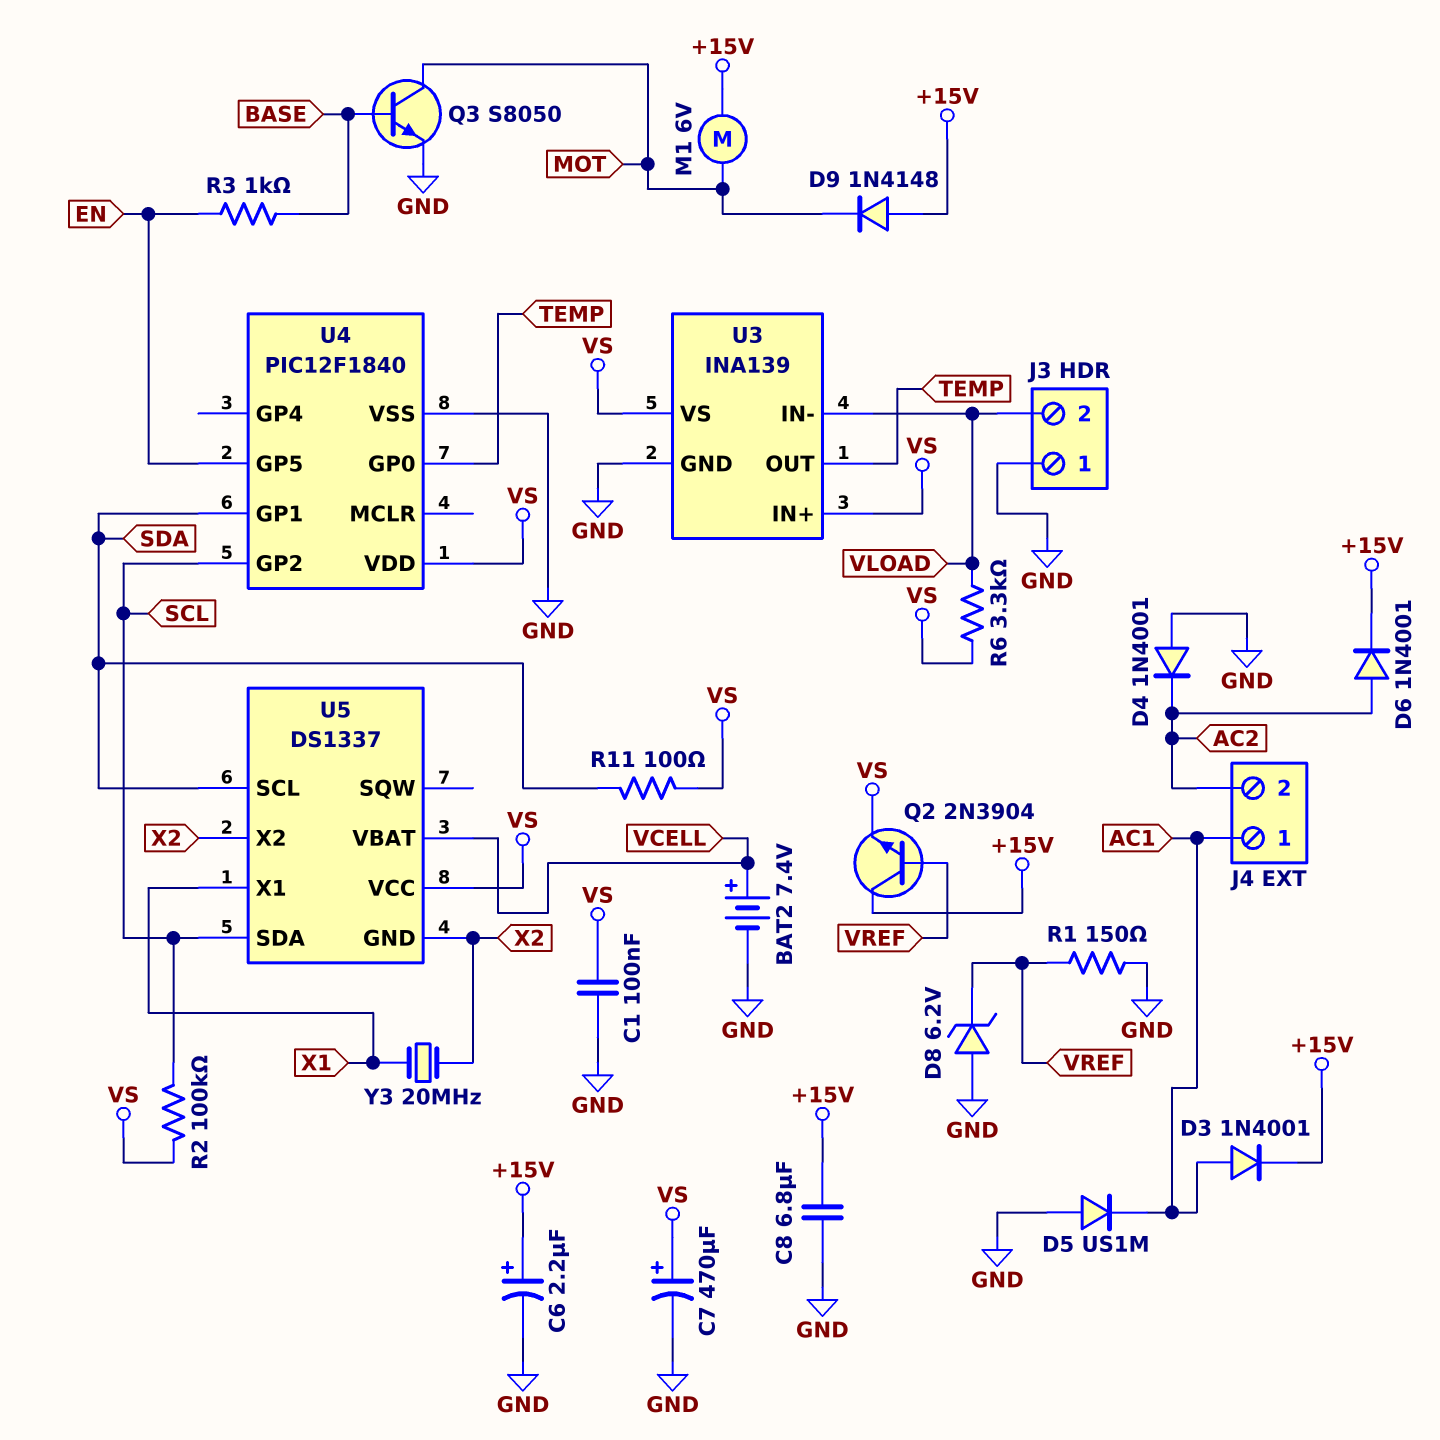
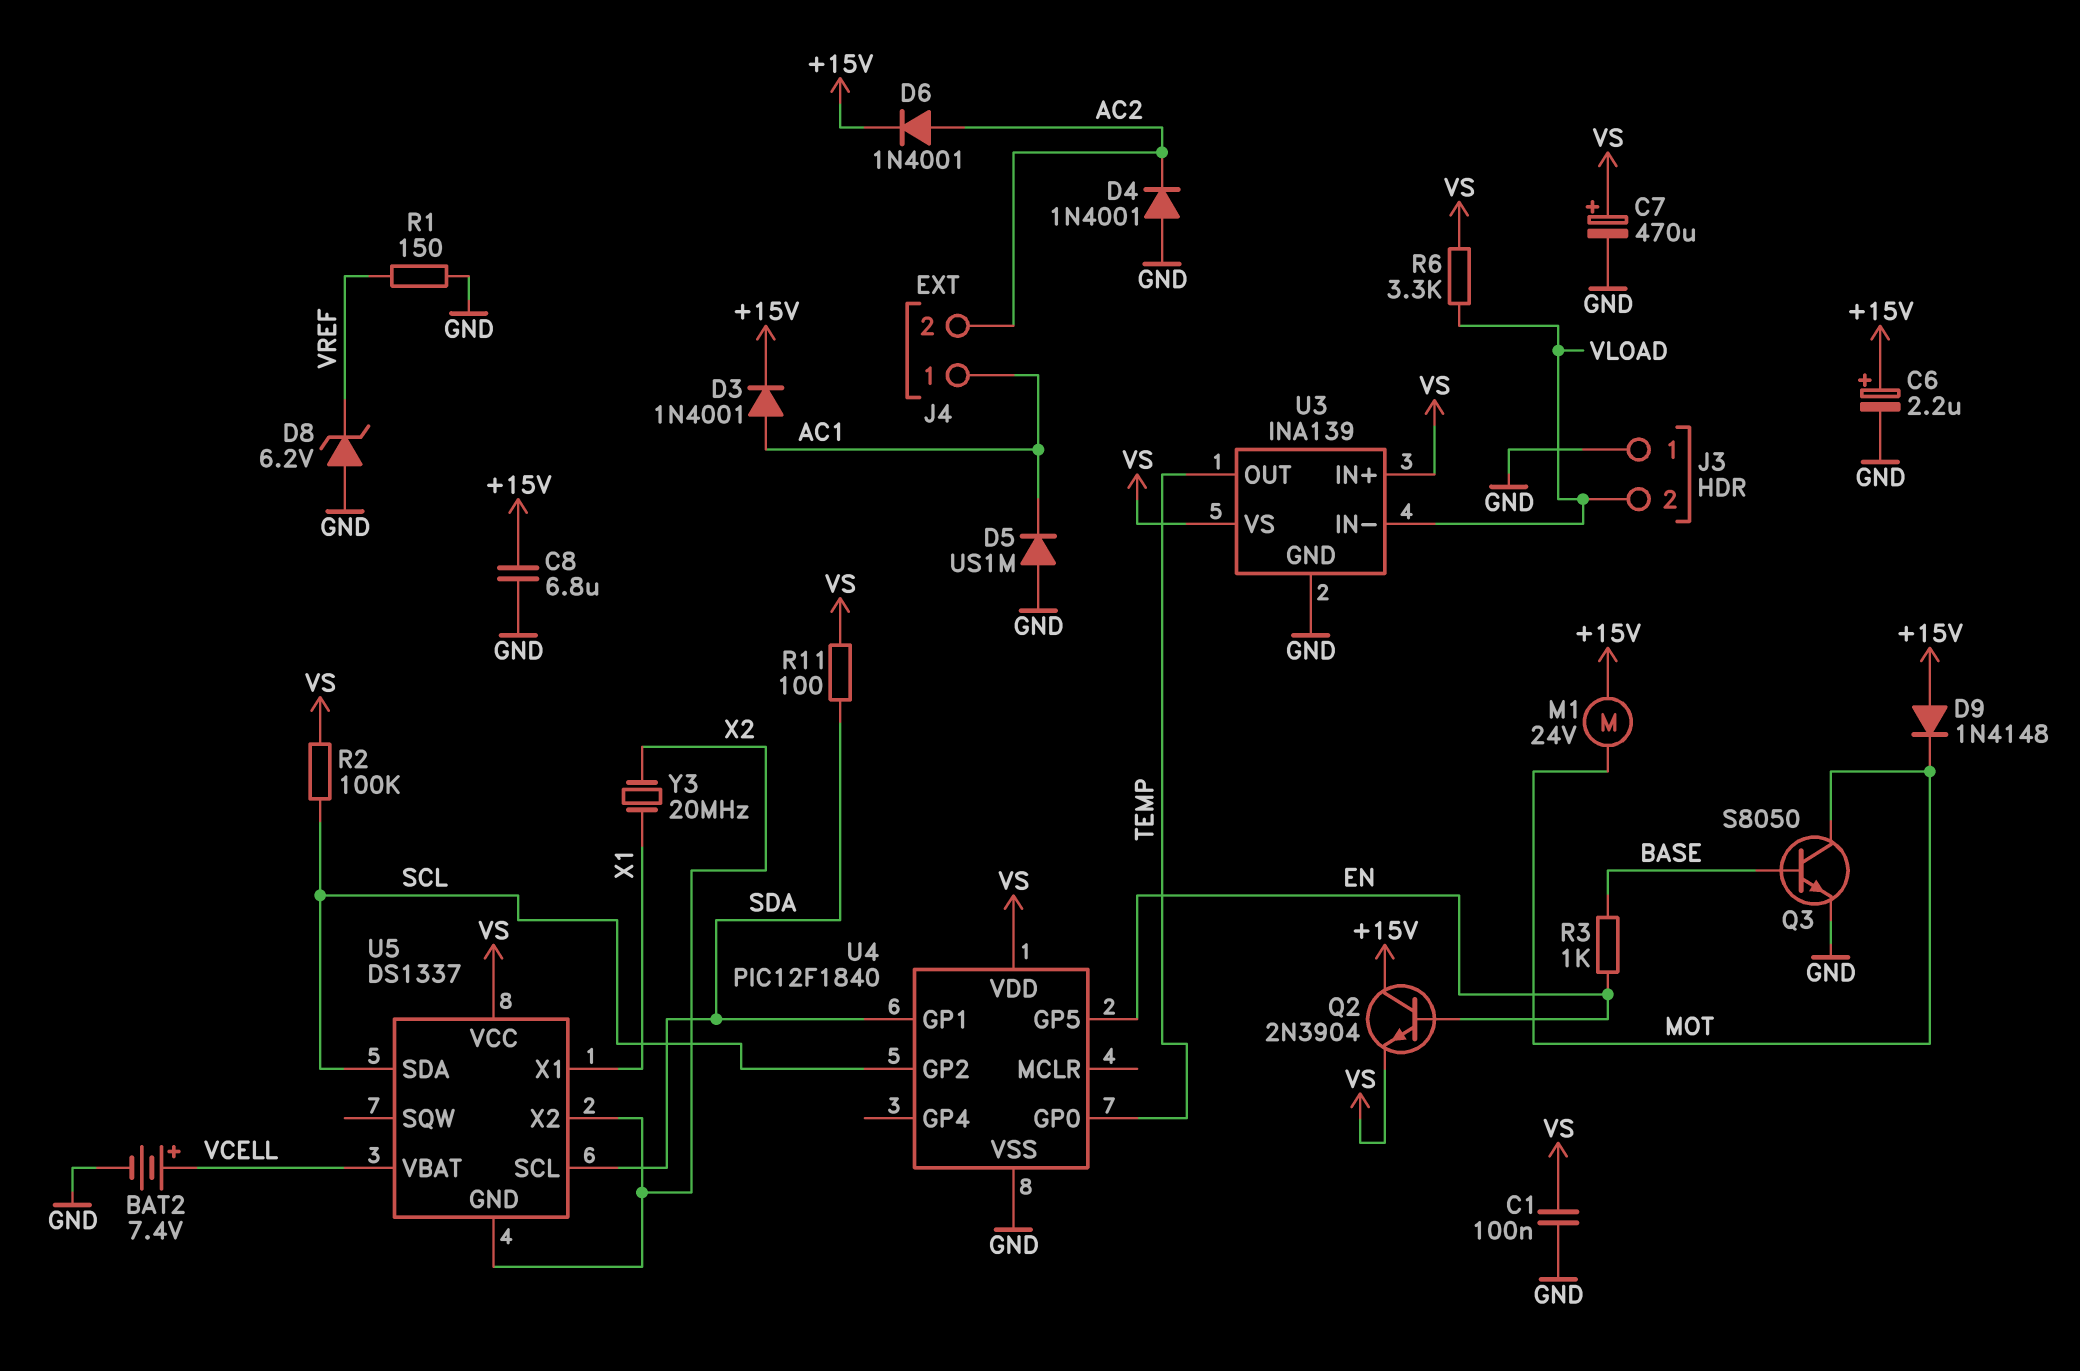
M1: motor 6V (+15V, MOT) -> motor 24V (+15V, MOT)
Q2: NPN 2N3904 (B VREF, C +15V, E VS) -> NPN 2N3904 (B EN, C +15V, E VS)

